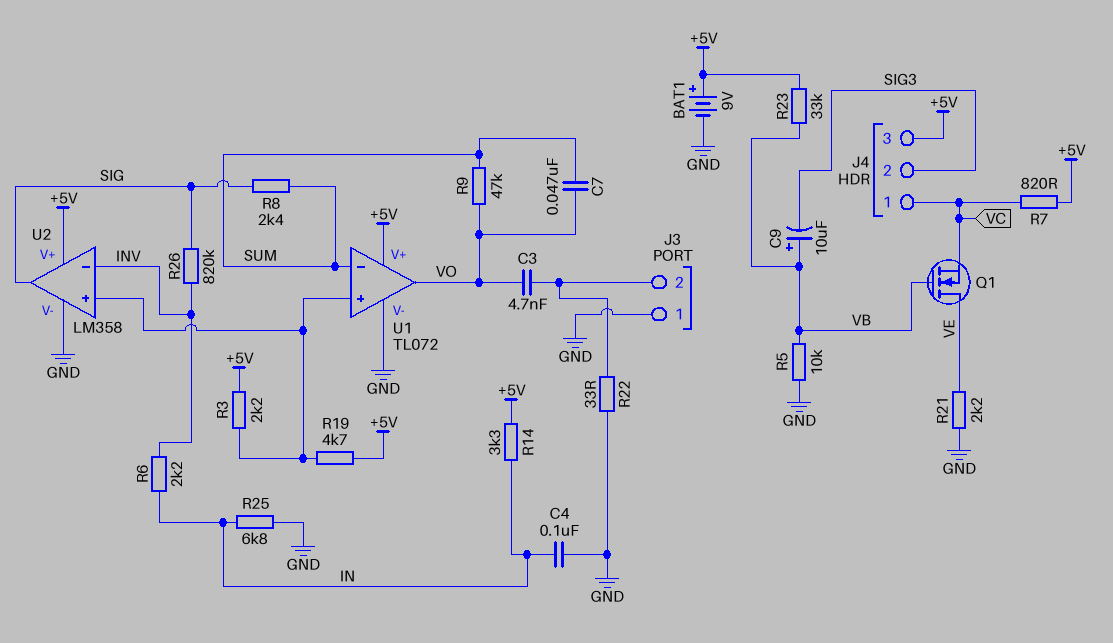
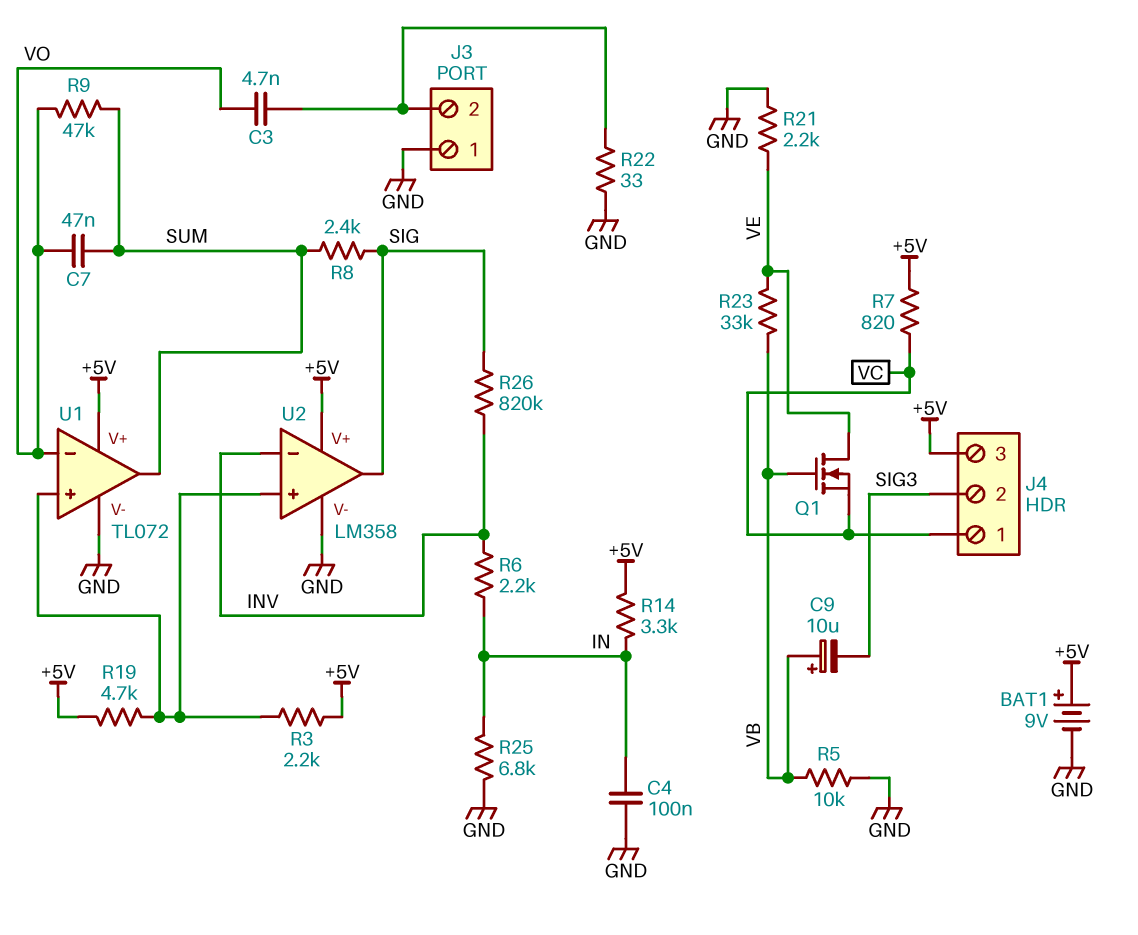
R23: 33k (+5V, VB) -> 33k (VB, VE)
U1 pin in-: SUM -> VO
U1 pin out: VO -> SUM

